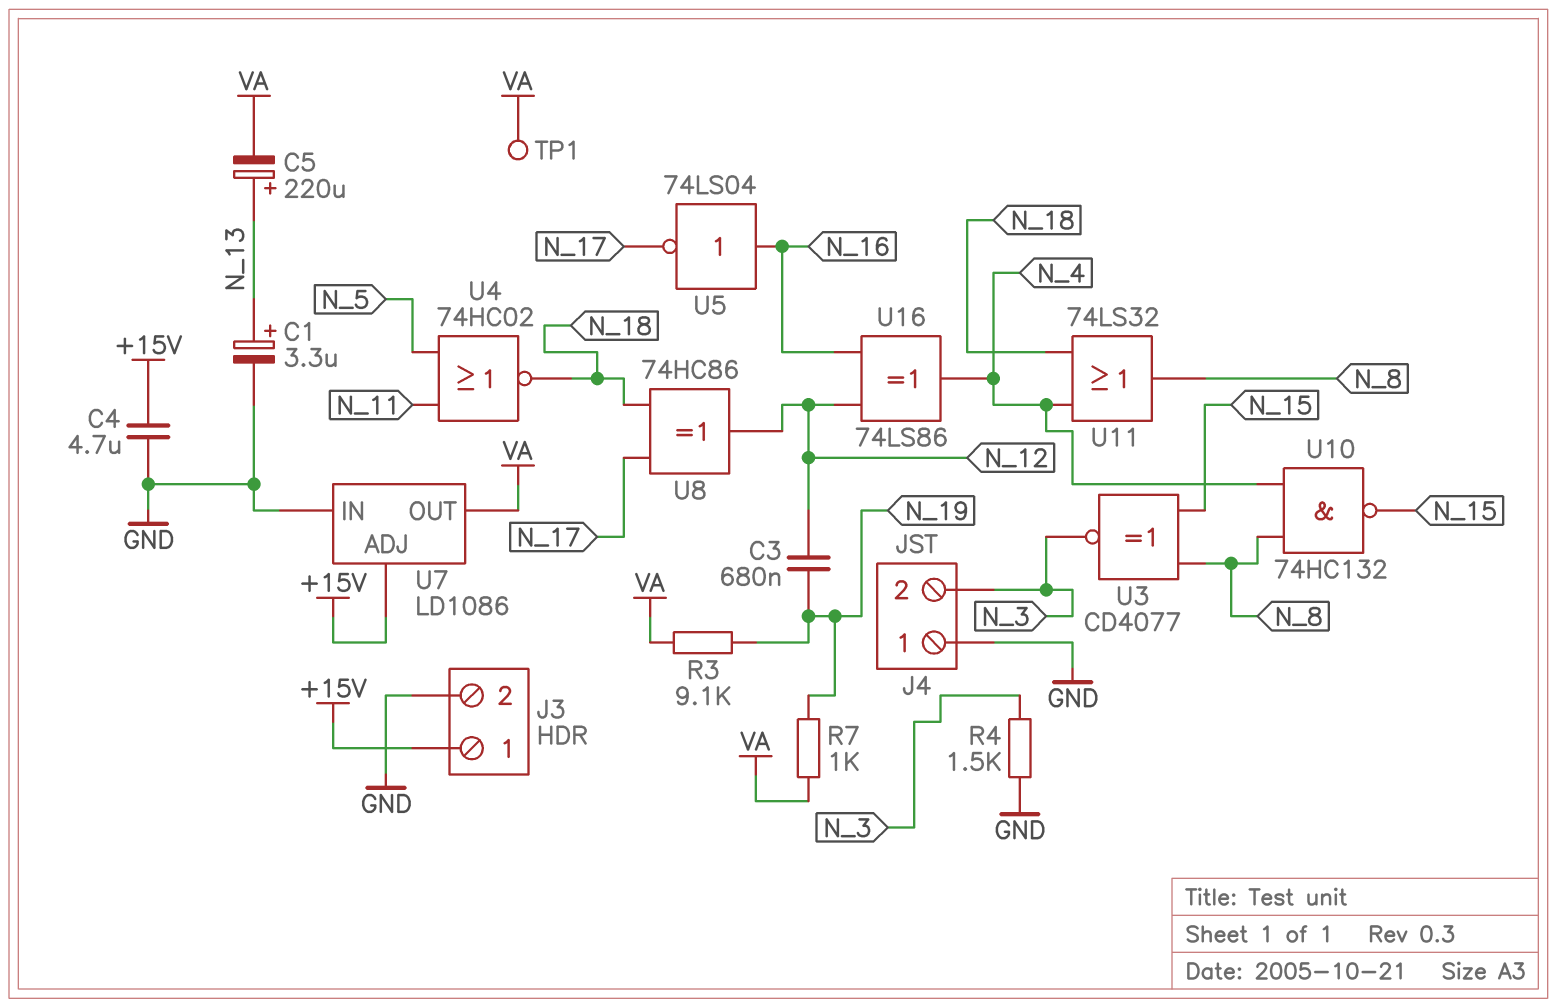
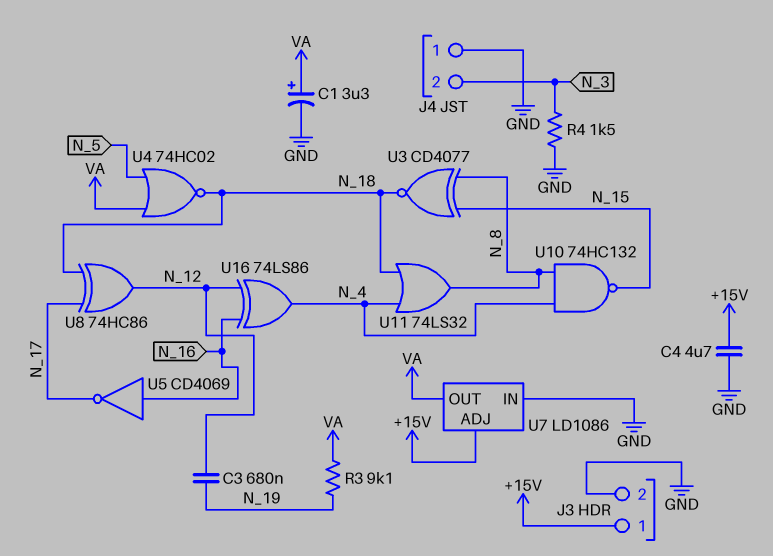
C1: 3.3uF (plus N_13, minus GND) -> 3.3uF (plus VA, minus GND)
C5: 220uF (plus N_13, minus VA) -> none
R7: 1k (N_19, VA) -> none
TP1: test point (VA) -> none
U3: XNOR CD4077 (in N_8, in N_15, out N_3) -> XNOR CD4077 (in N_8, in N_15, out N_18)
U4: NOR 74HC02 (in N_5, in N_11, out N_18) -> NOR 74HC02 (in N_5, in VA, out N_18)
U5: NOT 74LS04 (in N_16, out N_17) -> NOT CD4069 (in N_16, out N_17)

